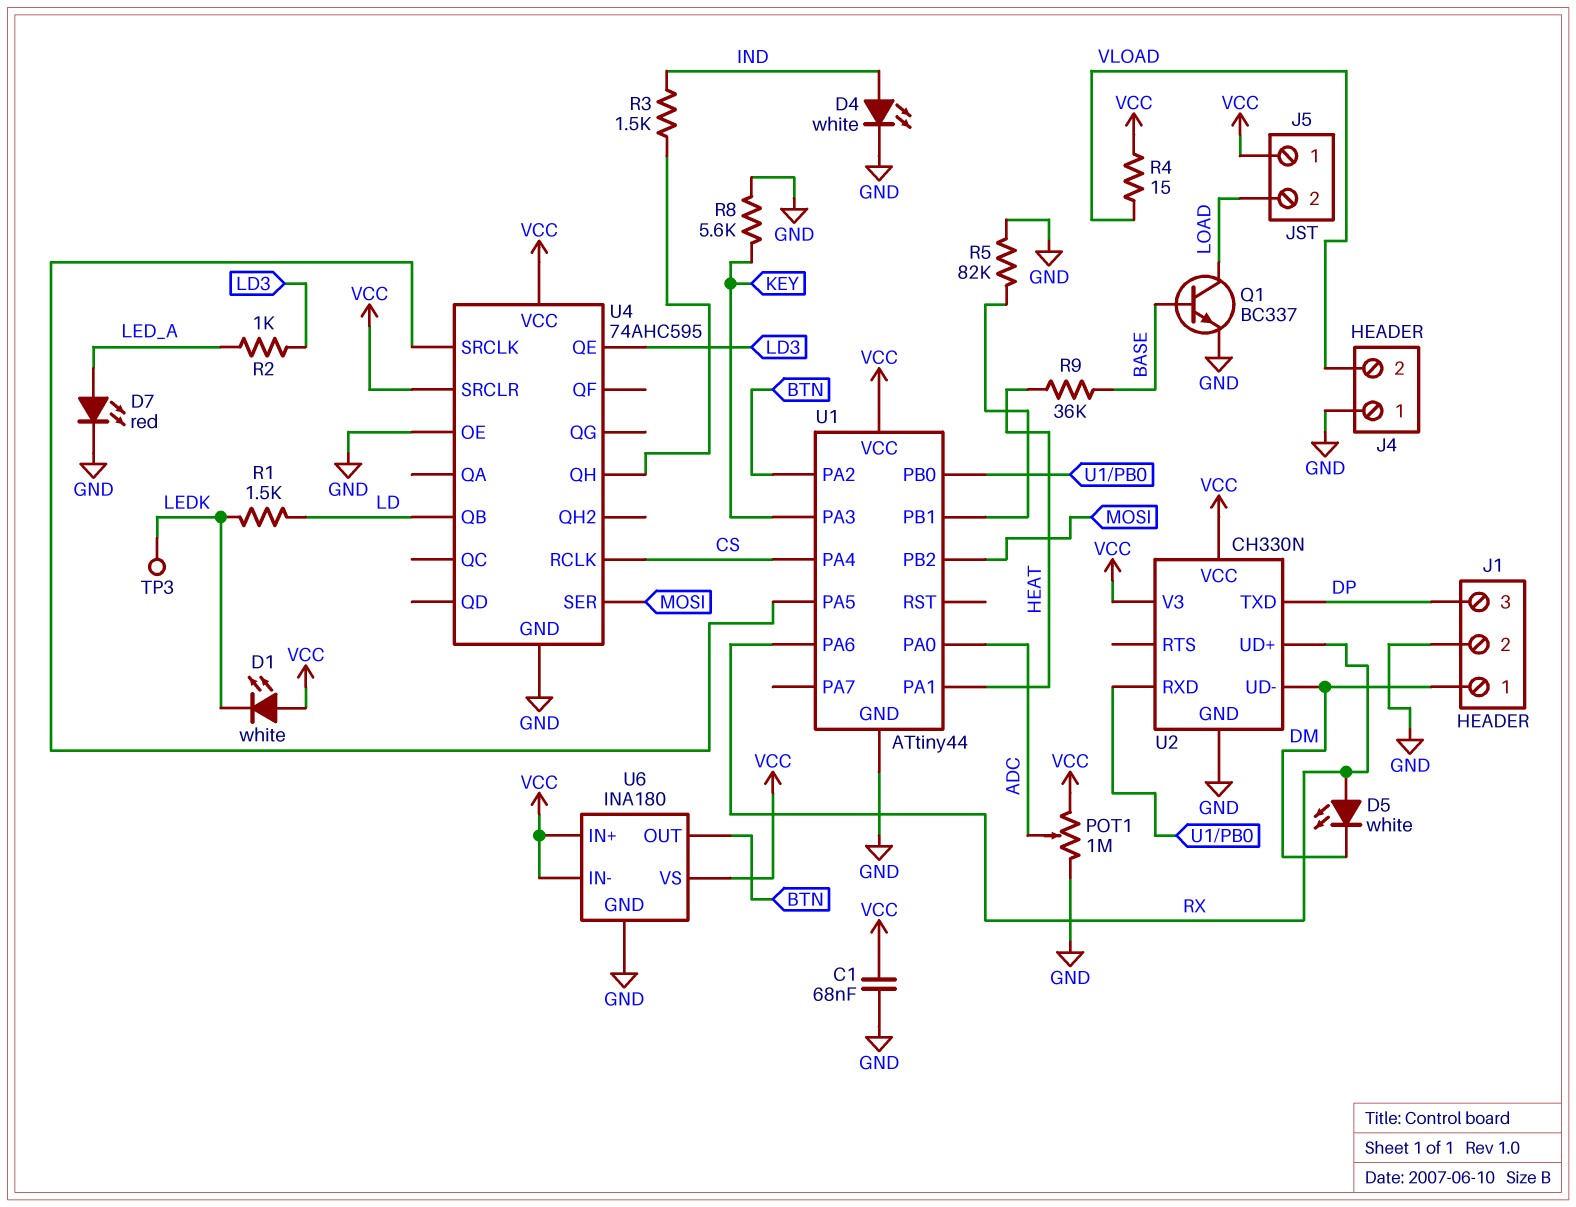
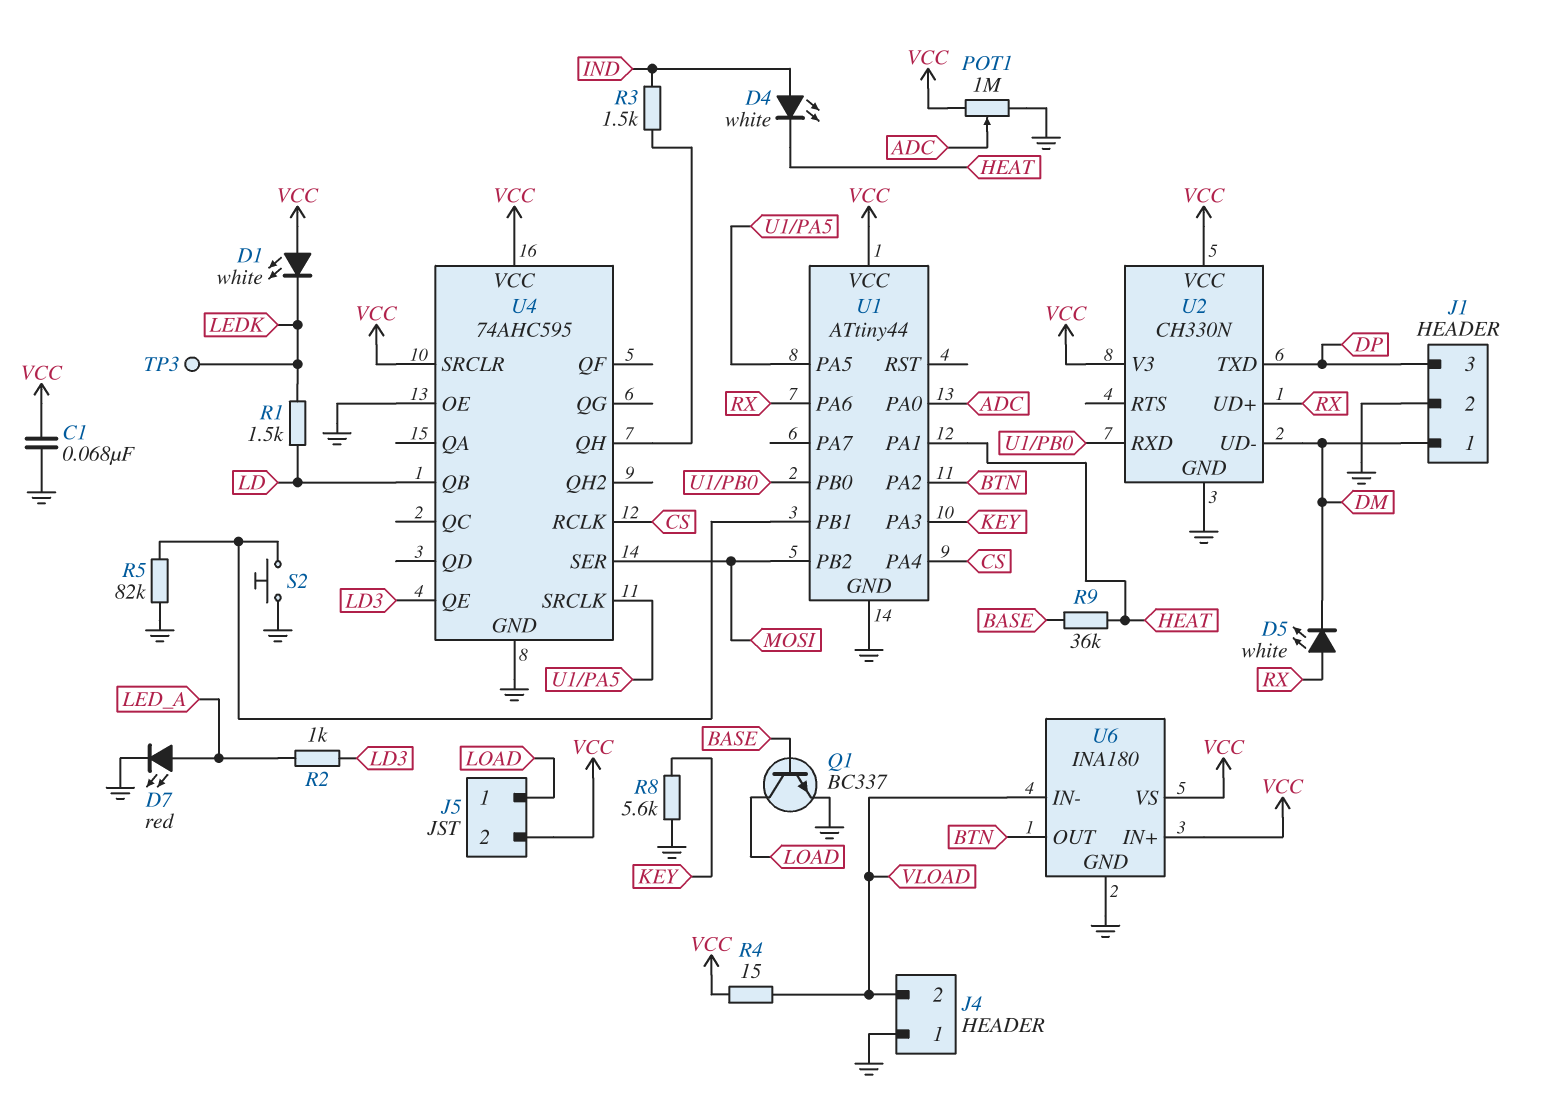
D4: LED white (A IND, K GND) -> LED white (A IND, K HEAT)
J5 pin 1: VCC -> LOAD
J5 pin 2: LOAD -> VCC
S2: none -> button (GND, U1/PB1)
U6 pin IN-: VCC -> VLOAD

